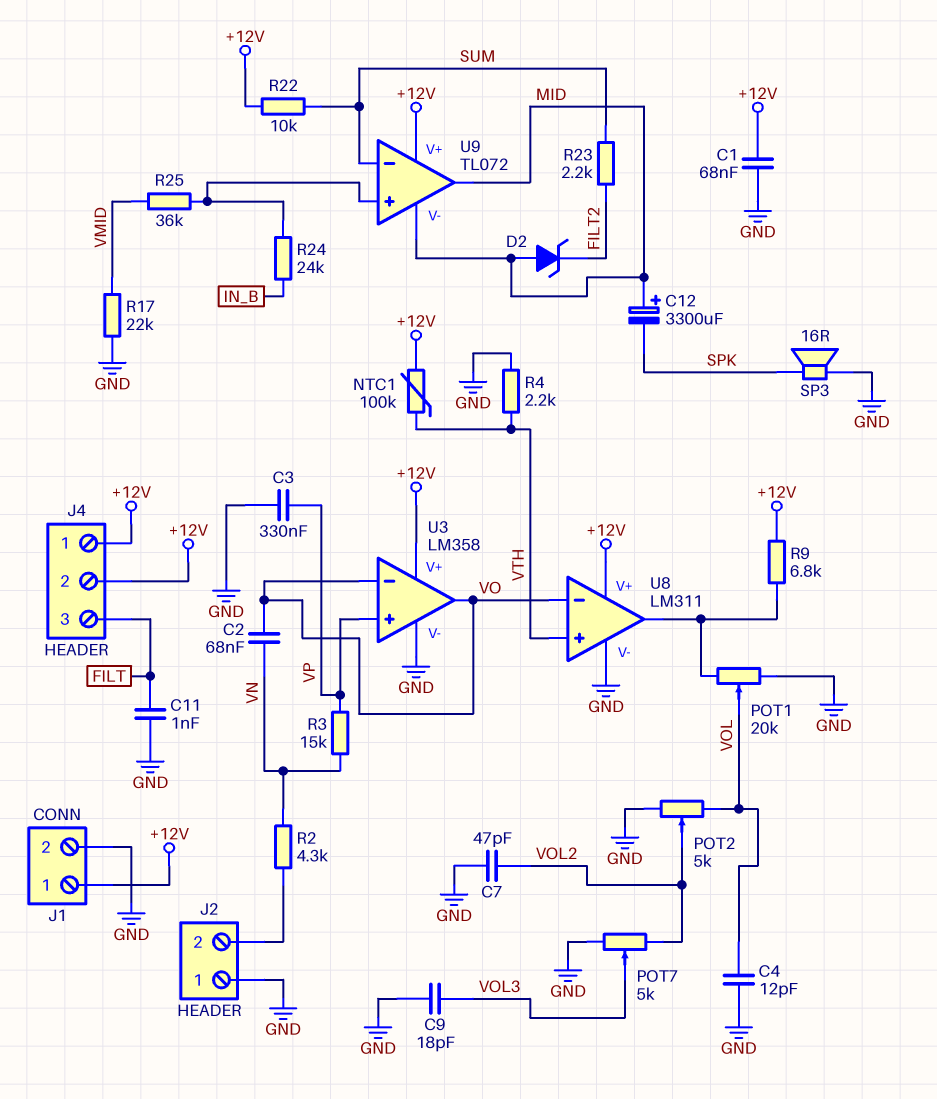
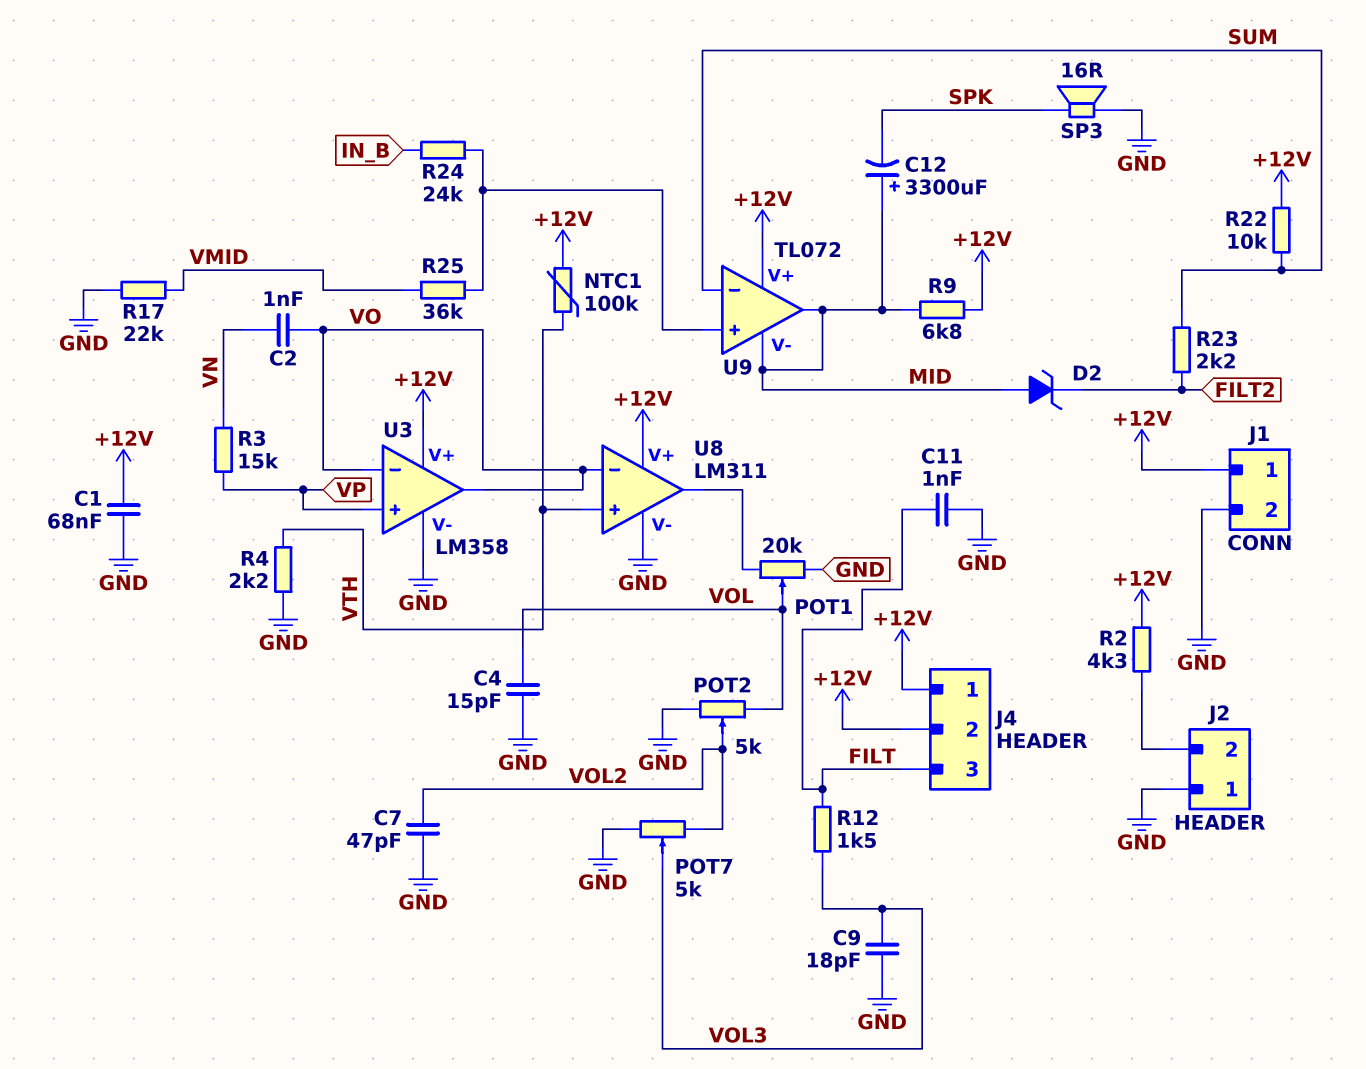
C2: 68nF (VN, VO) -> 1nF (VN, VO)
C3: 330nF (GND, VP) -> none
C4: 12pF (GND, VOL) -> 15pF (GND, VOL)
R2: 4.3k (J2/2, VN) -> 4.3k (+12V, J2/2)
R9: 6.8k (+12V, U8/out) -> 6.8k (+12V, MID)
R12: none -> 1.5k (FILT, VOL3)

